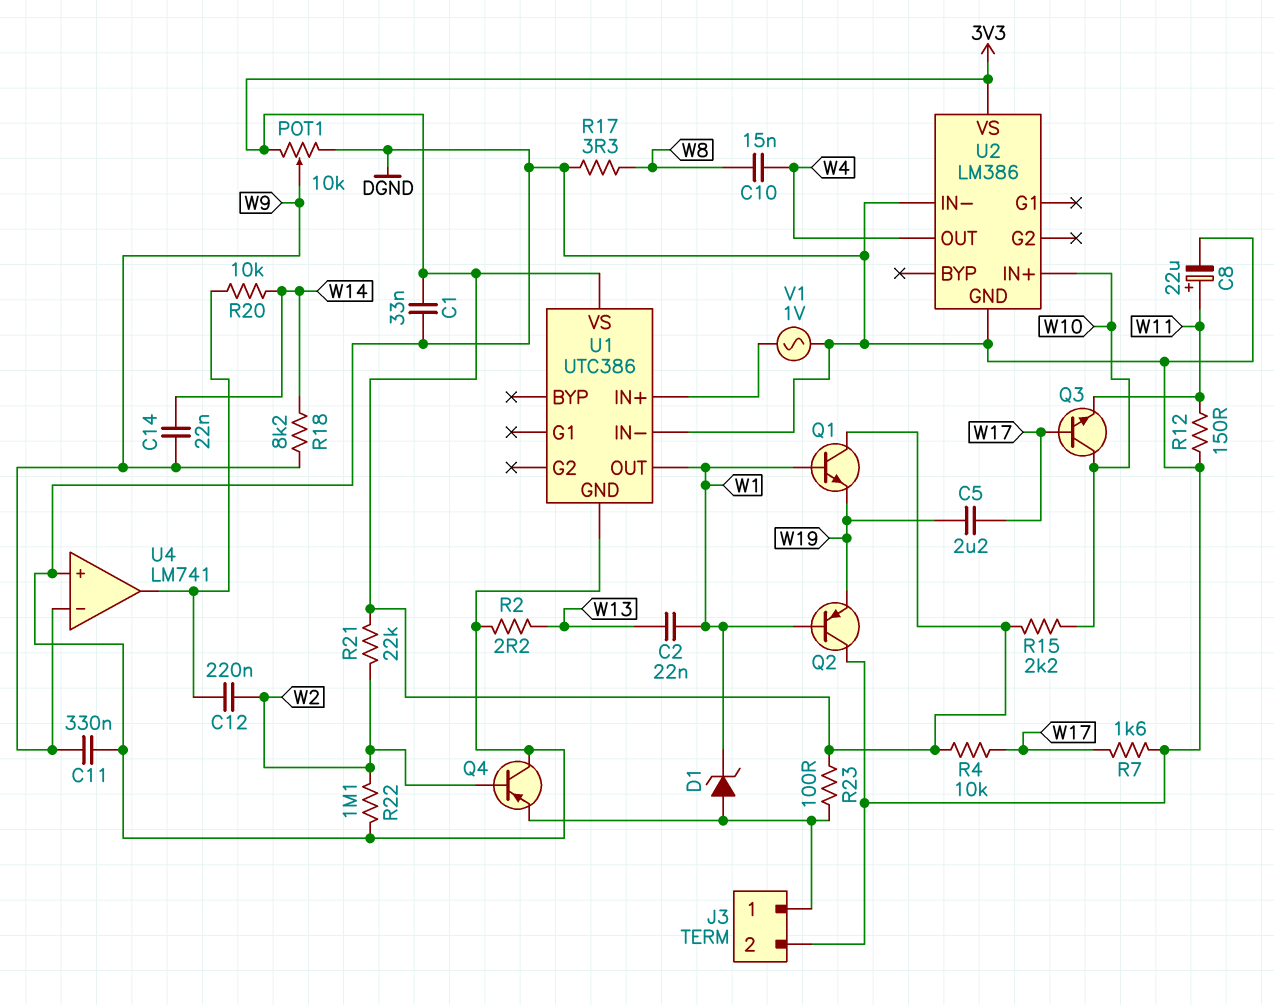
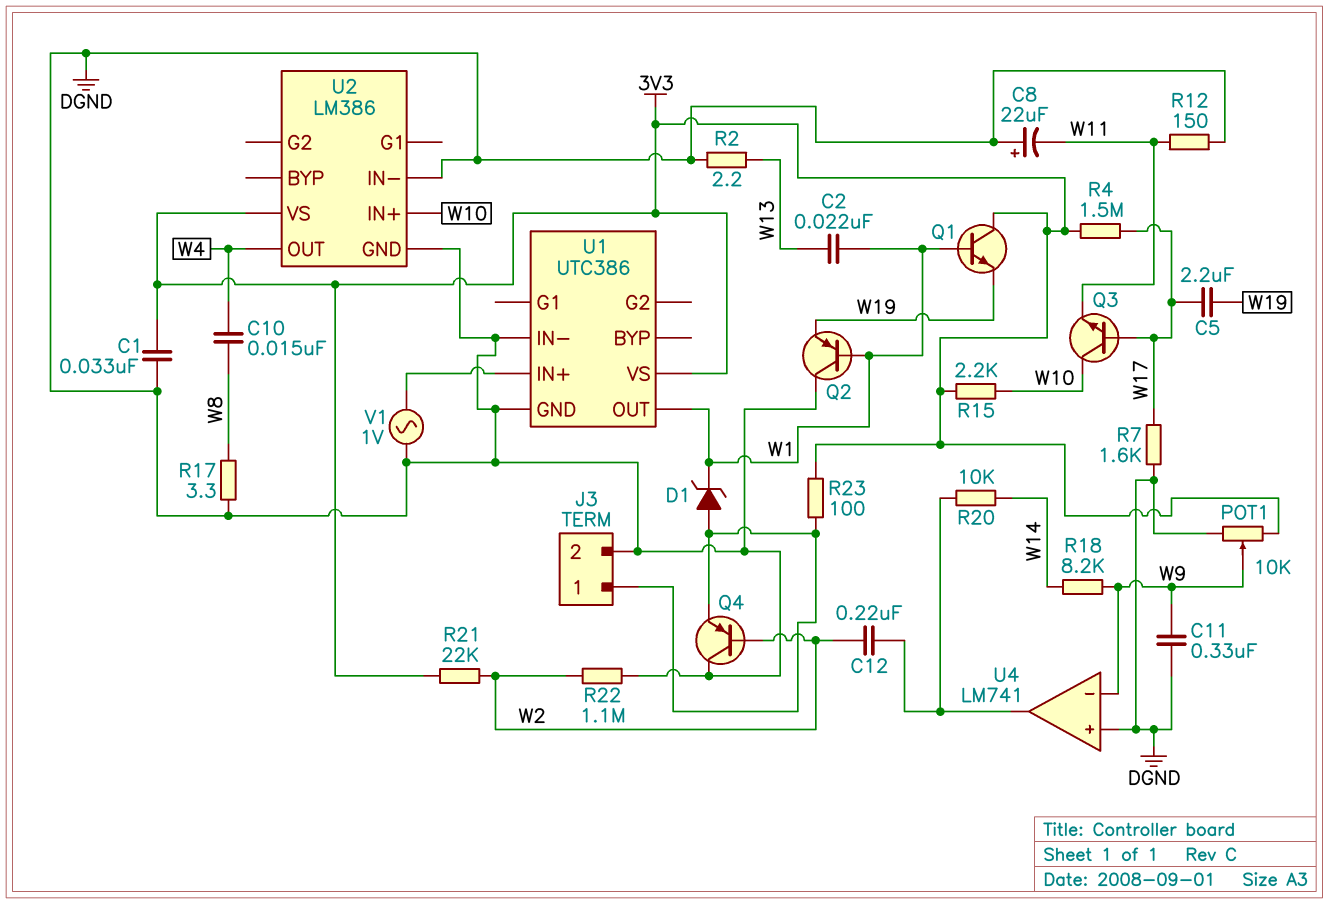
C8: 22uF (plus W11, minus DGND) -> 22uF (plus DGND, minus W11)
C14: 22nF (W9, W14) -> none
R4: 10k (3V3, W17) -> 1.5M (3V3, W17)

